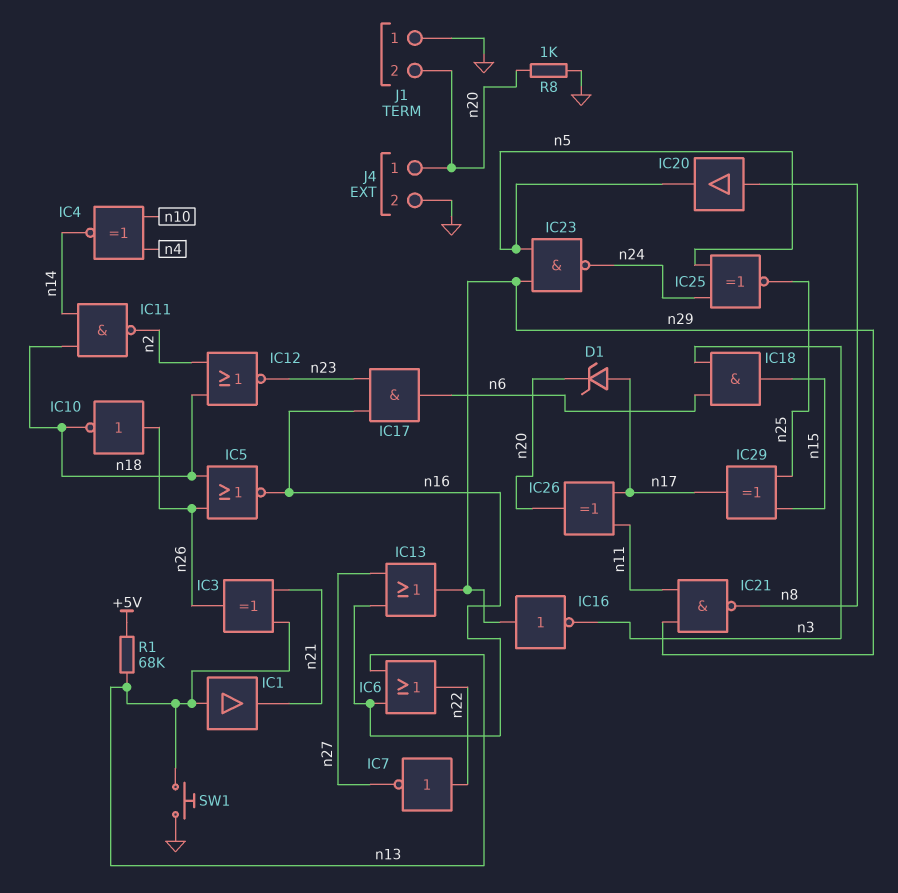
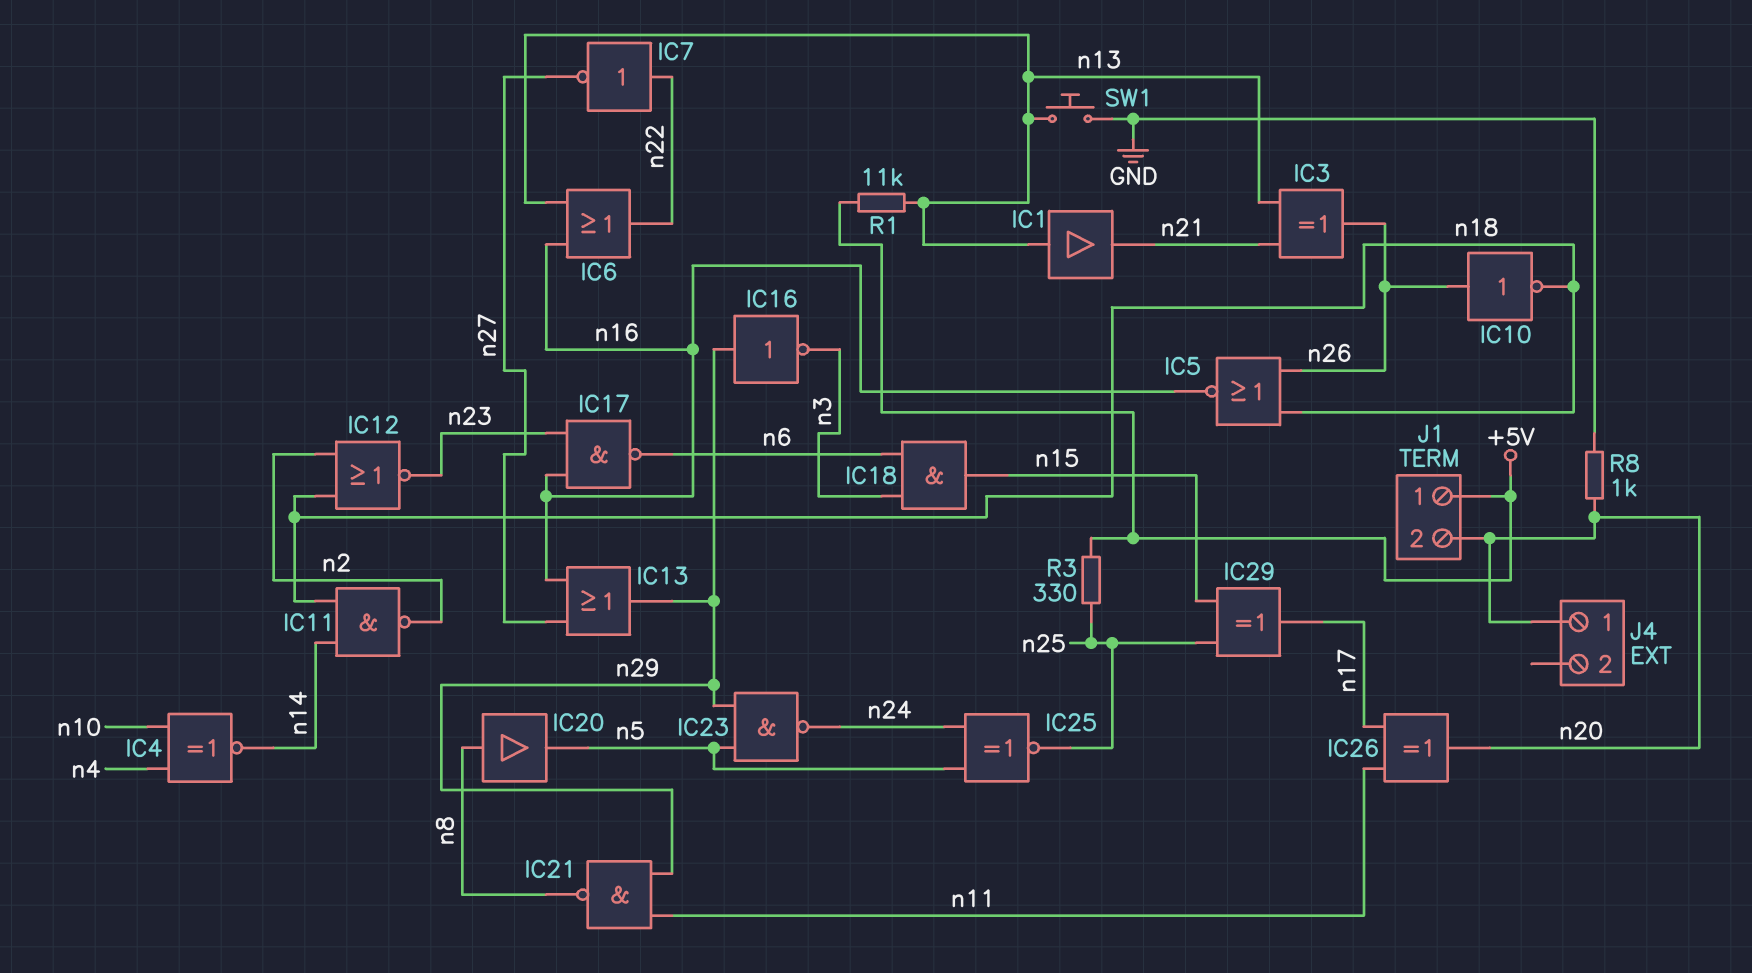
D1: zener (A n17, K n20) -> none
IC17: AND (in n16, in n23, out n6) -> NAND (in n16, in n23, out n6)
J1 pin 1: GND -> +5V
J4 pin 2: GND -> none
R1: 68k (+5V, n13) -> 11k (+5V, n13)
R3: none -> 330 (+5V, n25)

